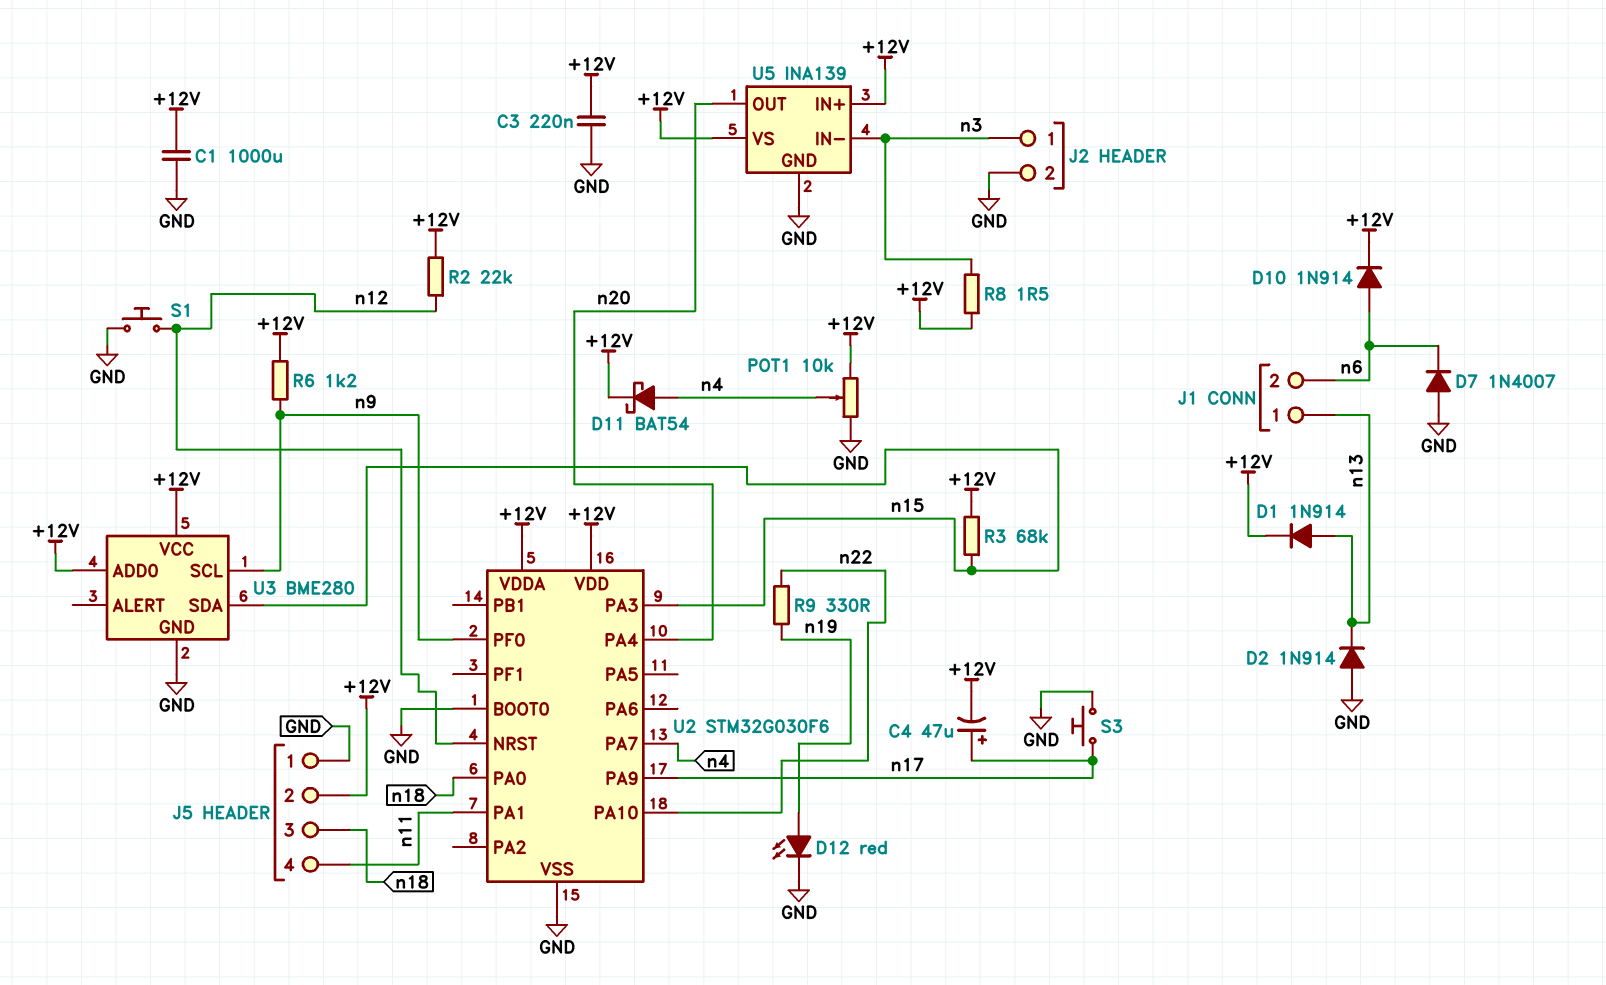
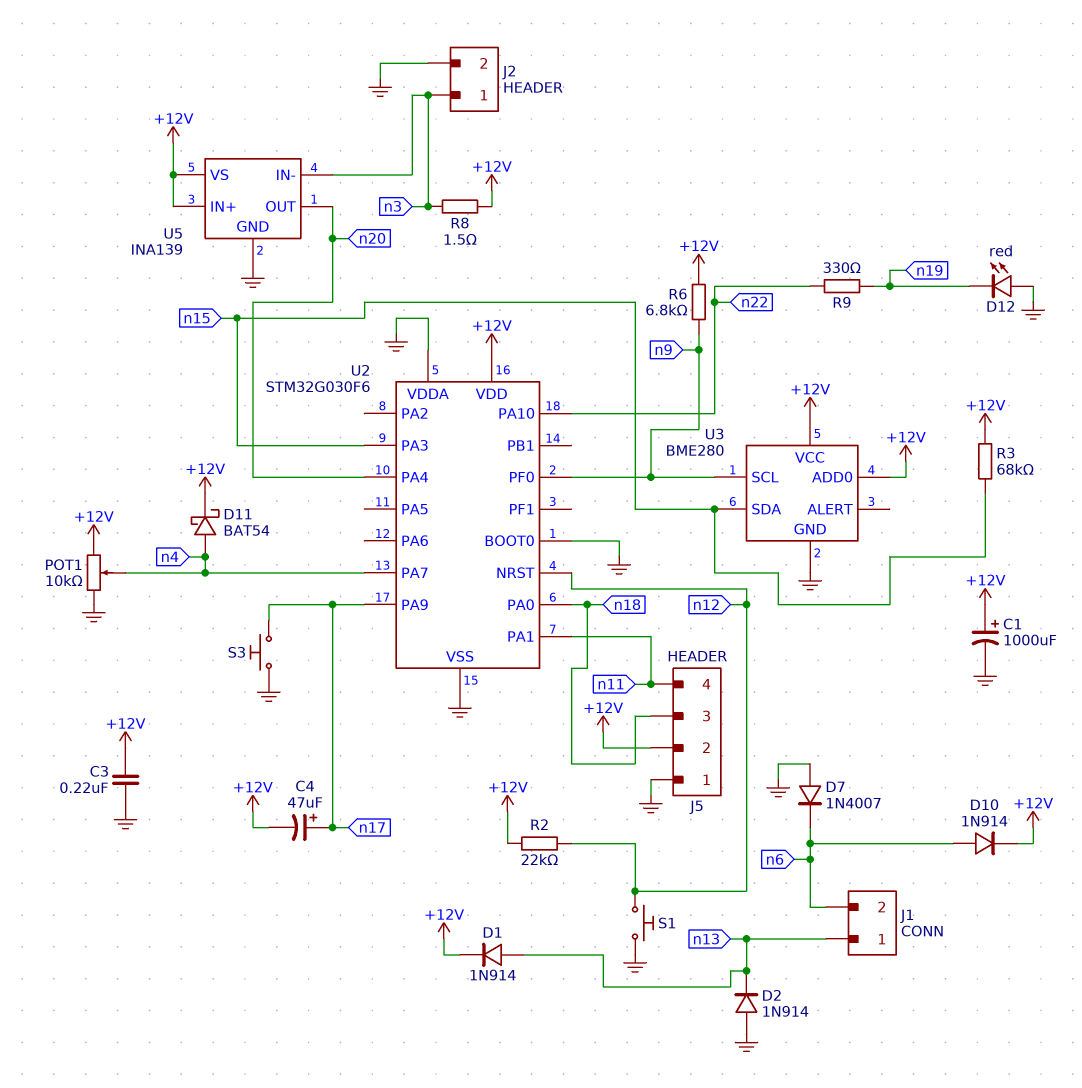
C1: 1000uF (+12V, GND) -> 1000uF (plus +12V, minus GND)
D12: LED red (A n19, K GND) -> LED red (A GND, K n19)
R6: 1.2k (+12V, n9) -> 6.8k (+12V, n9)
U2 pin VDDA: +12V -> GND

